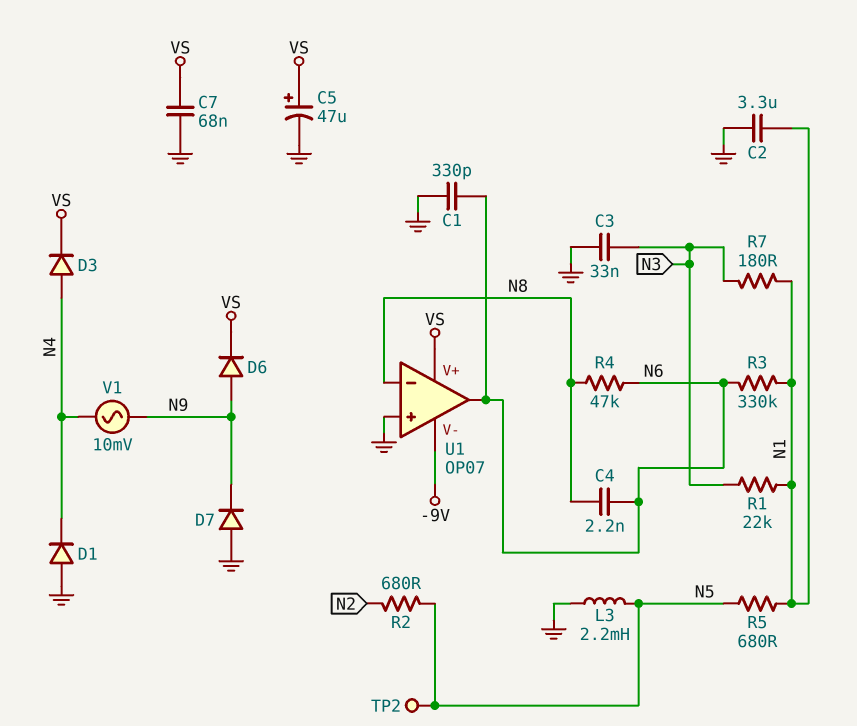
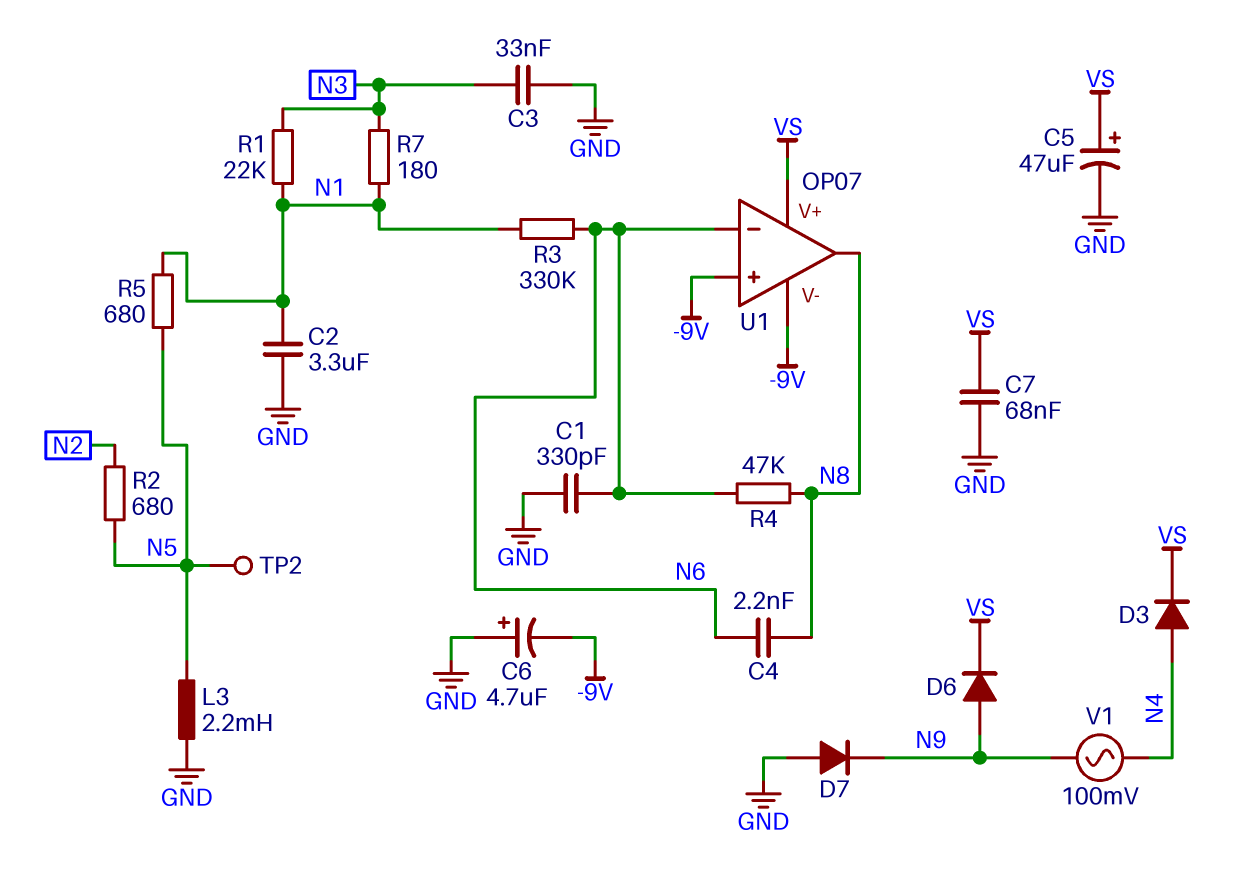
C6: none -> 4.7uF (plus GND, minus -9V)
D1: diode (A GND, K N4) -> none
U1 pin in+: GND -> -9V
U1 pin in-: N8 -> N6
U1 pin out: N6 -> N8
V1: AC 10mV (N4, N9) -> AC 100mV (N4, N9)

